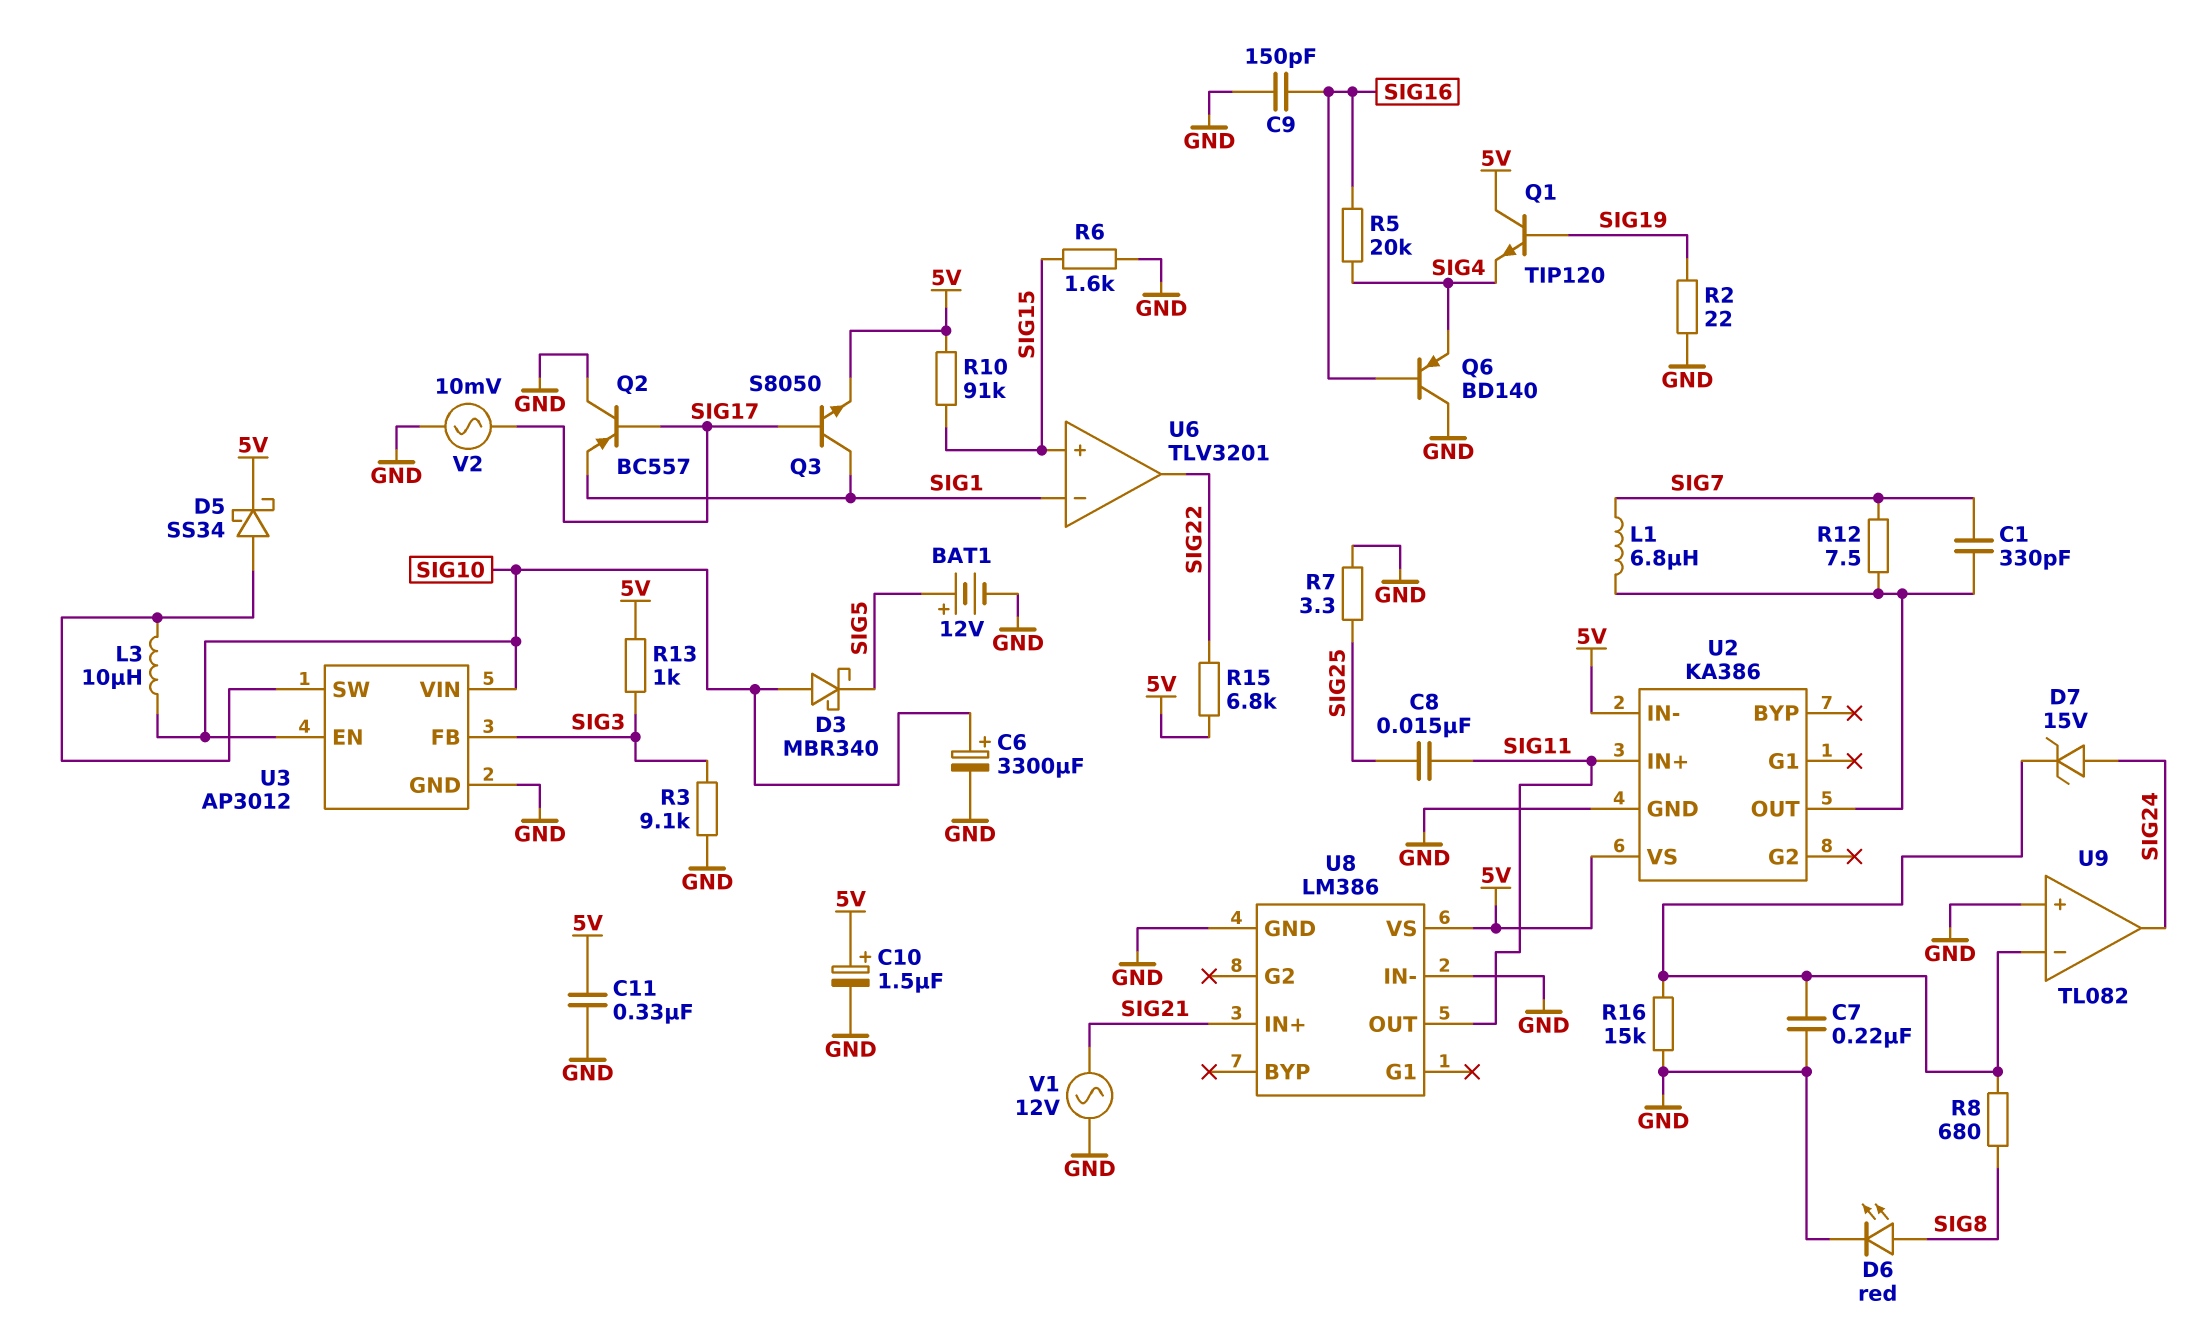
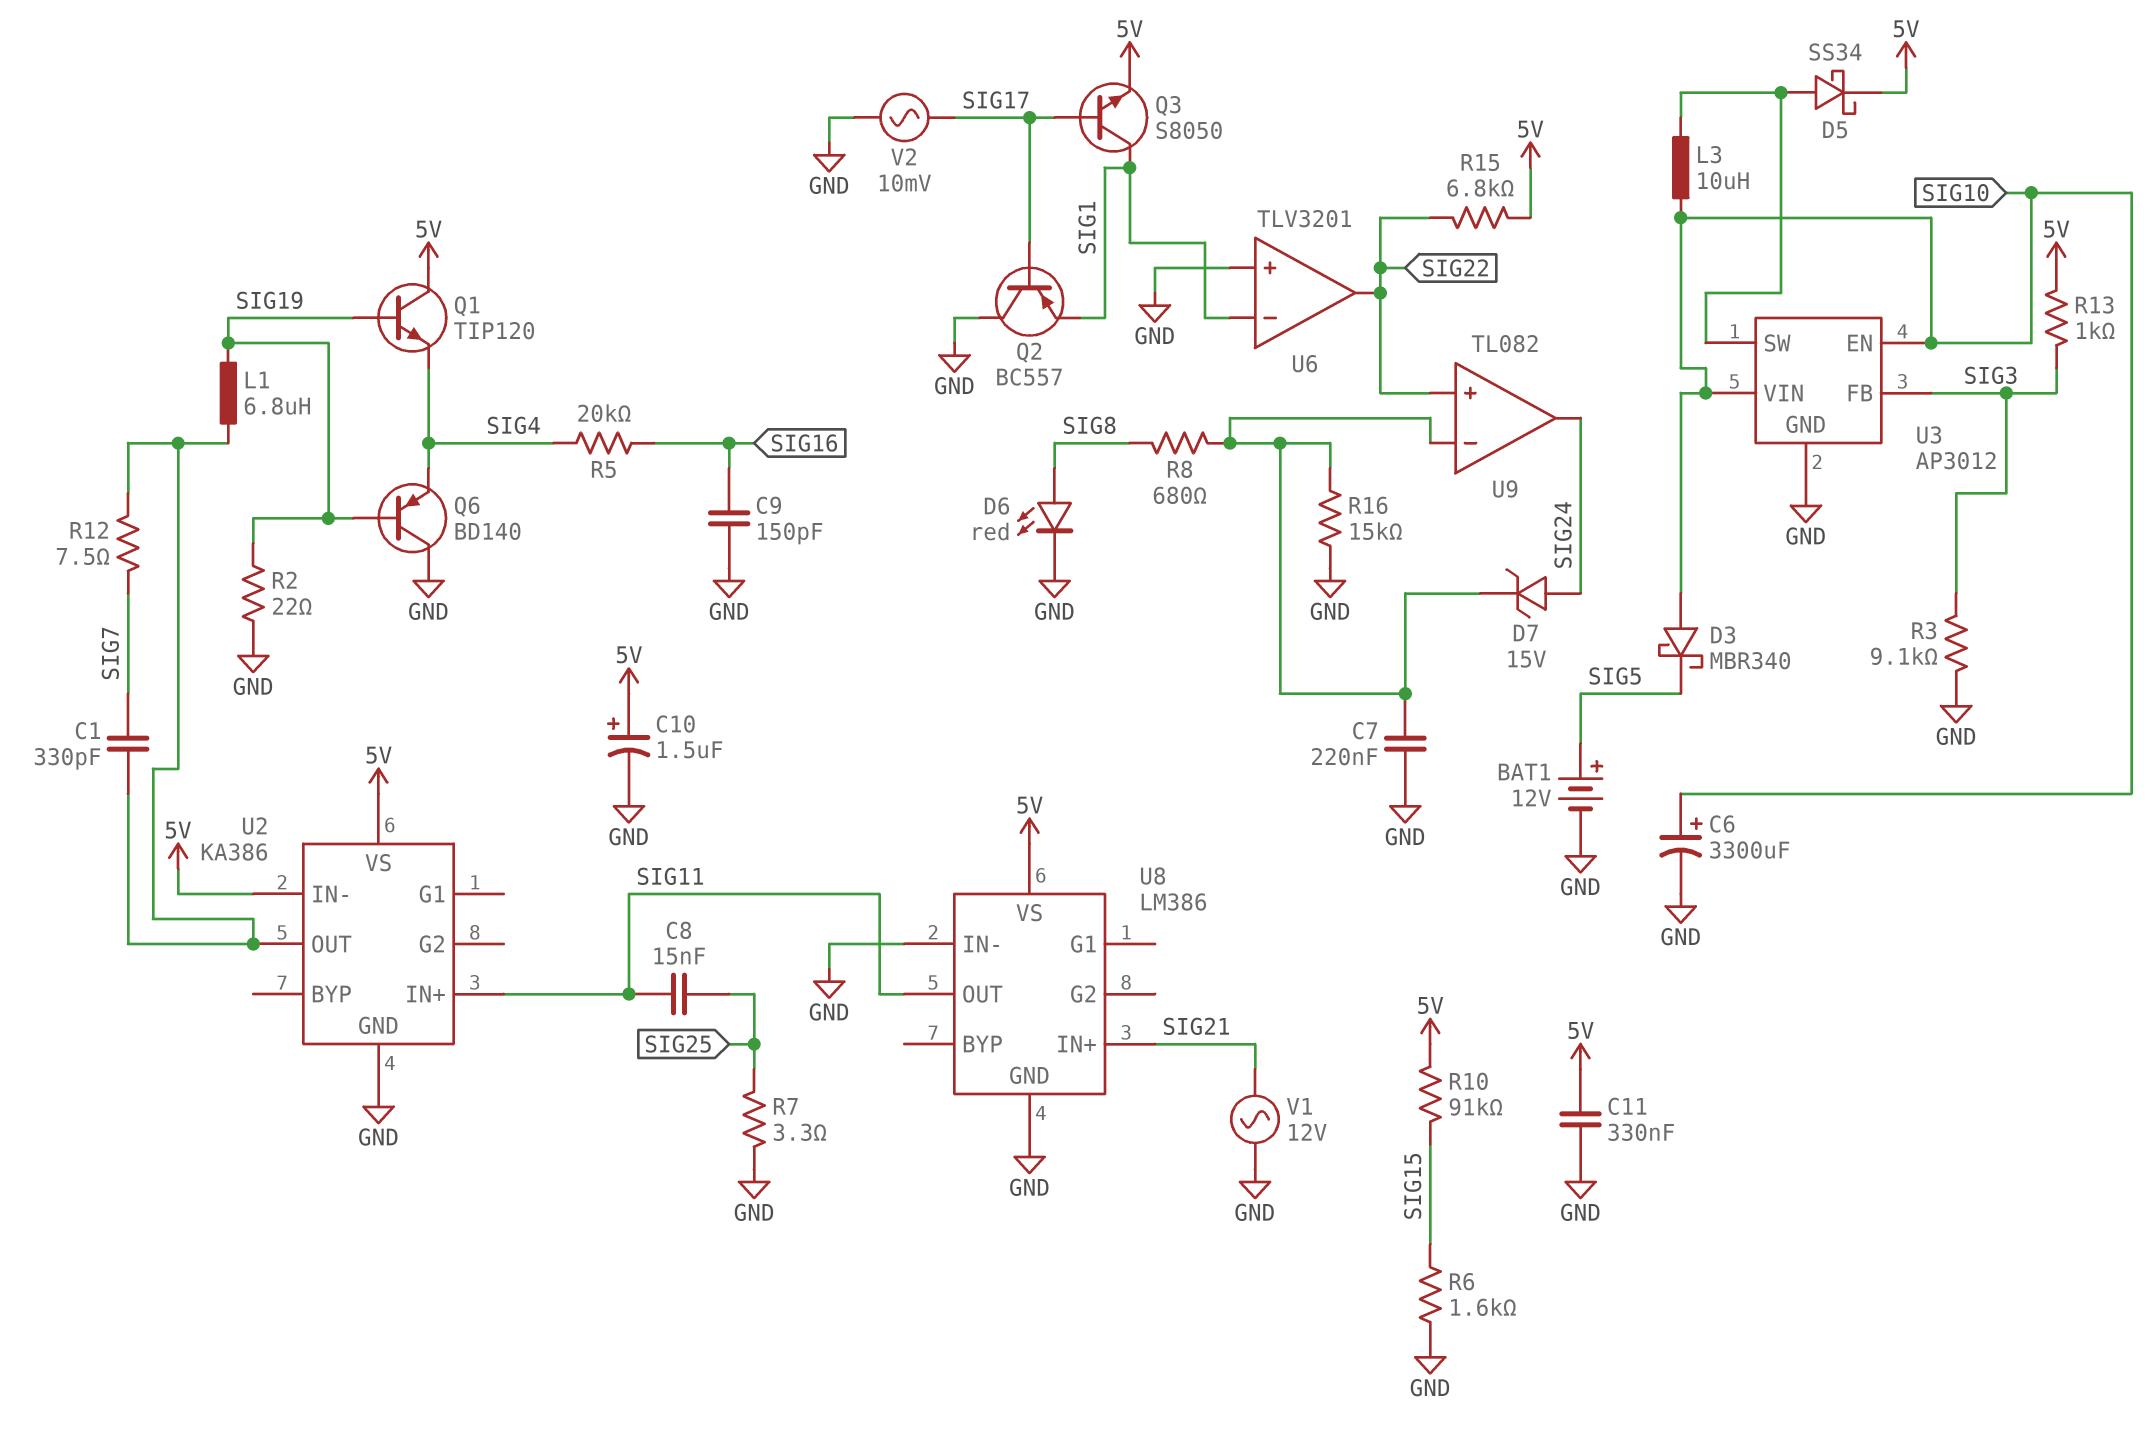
L1: 6.8uH (SIG7, U2/OUT) -> 6.8uH (SIG19, U2/OUT)
Q6: PNP BD140 (B SIG16, C GND, E SIG4) -> PNP BD140 (B SIG19, C GND, E SIG4)
U6 pin in+: SIG15 -> GND
U9 pin in+: GND -> SIG22

